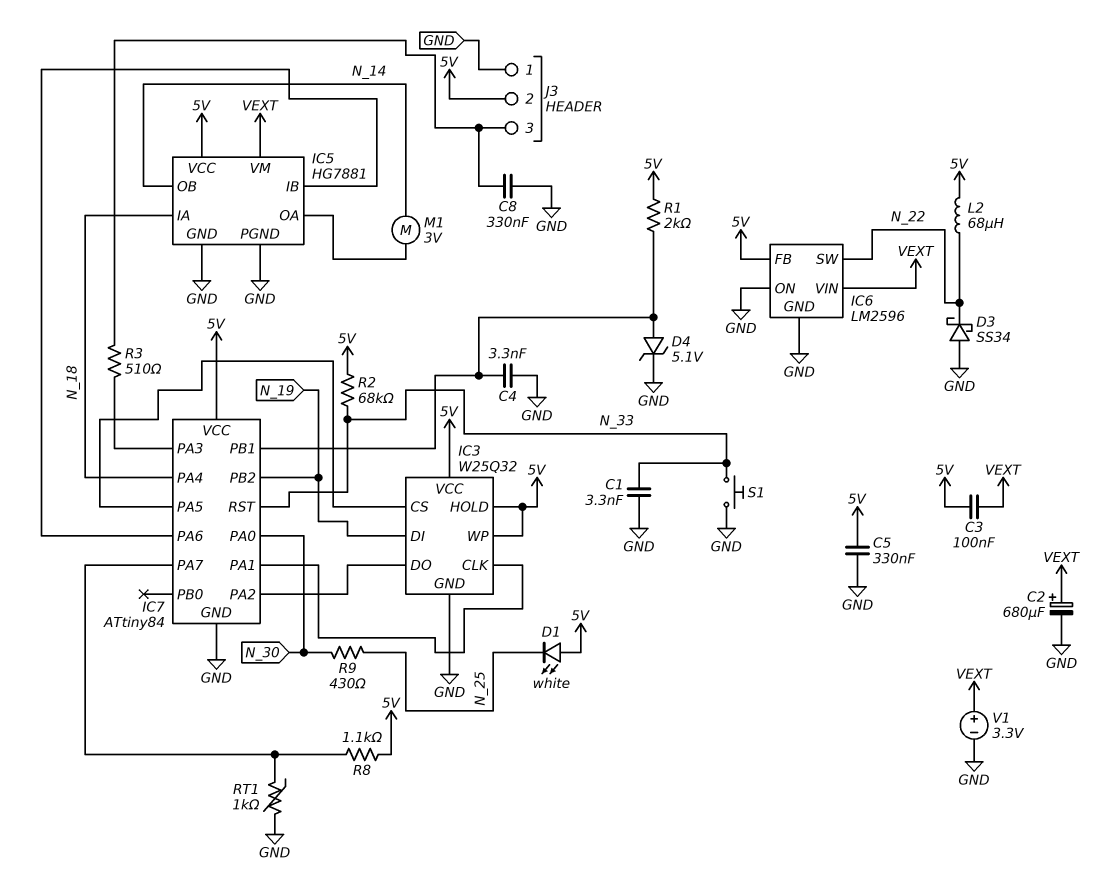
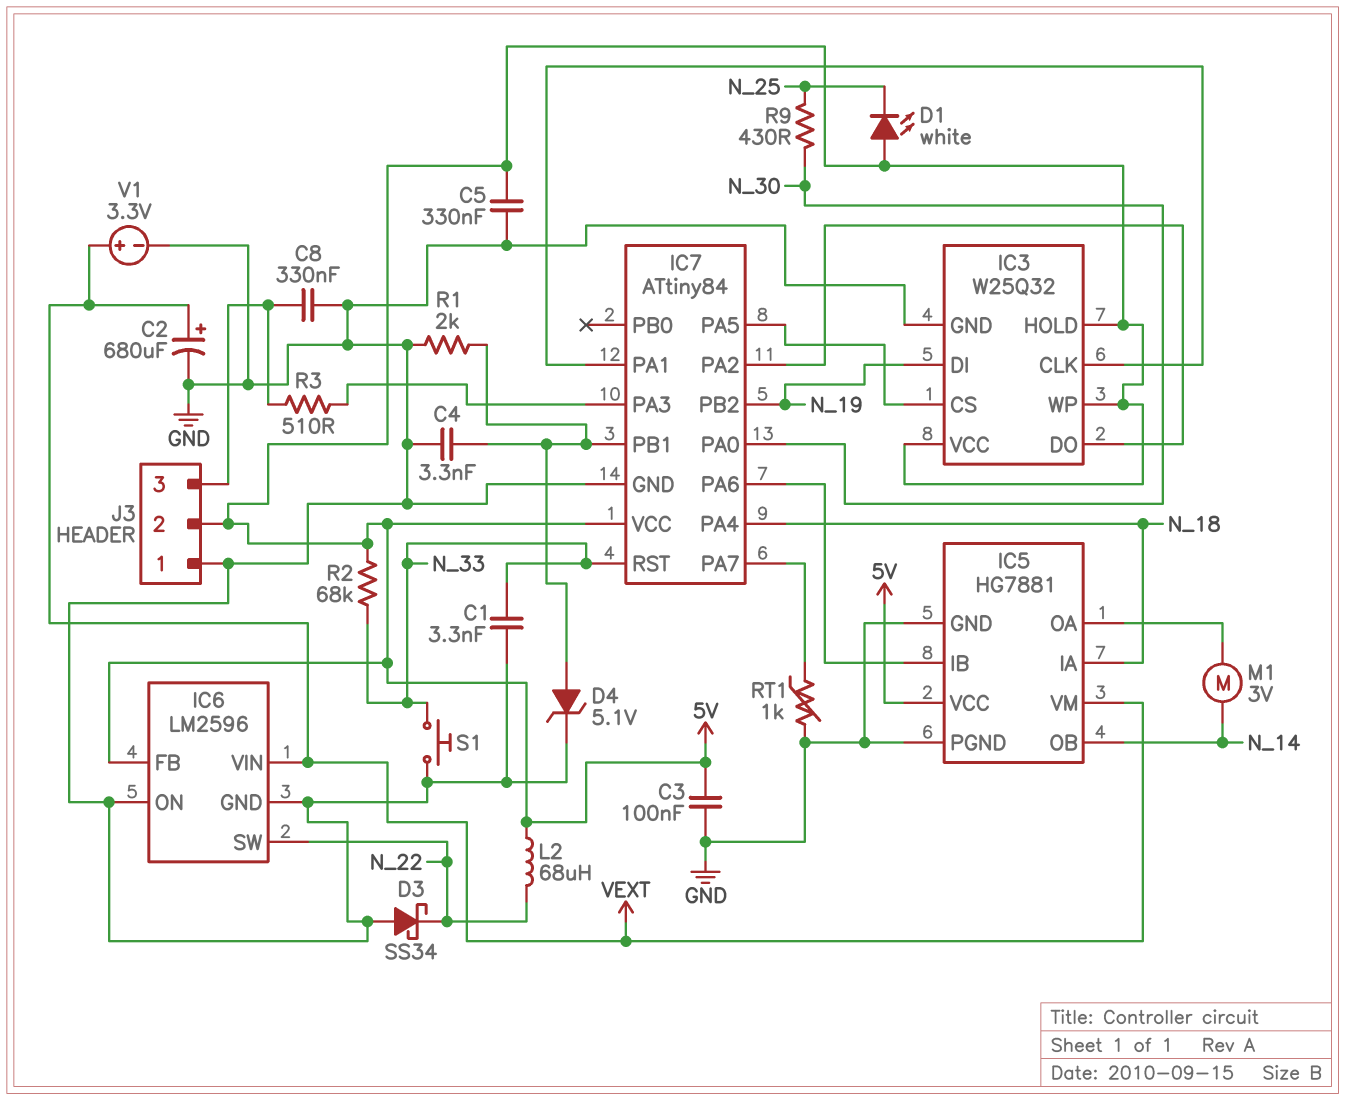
C3: 100nF (5V, VEXT) -> 100nF (5V, GND)
R1: 2k (5V, IC7/PB1) -> 2k (GND, IC7/PB1)
R8: 1.1k (5V, IC7/PA7) -> none

